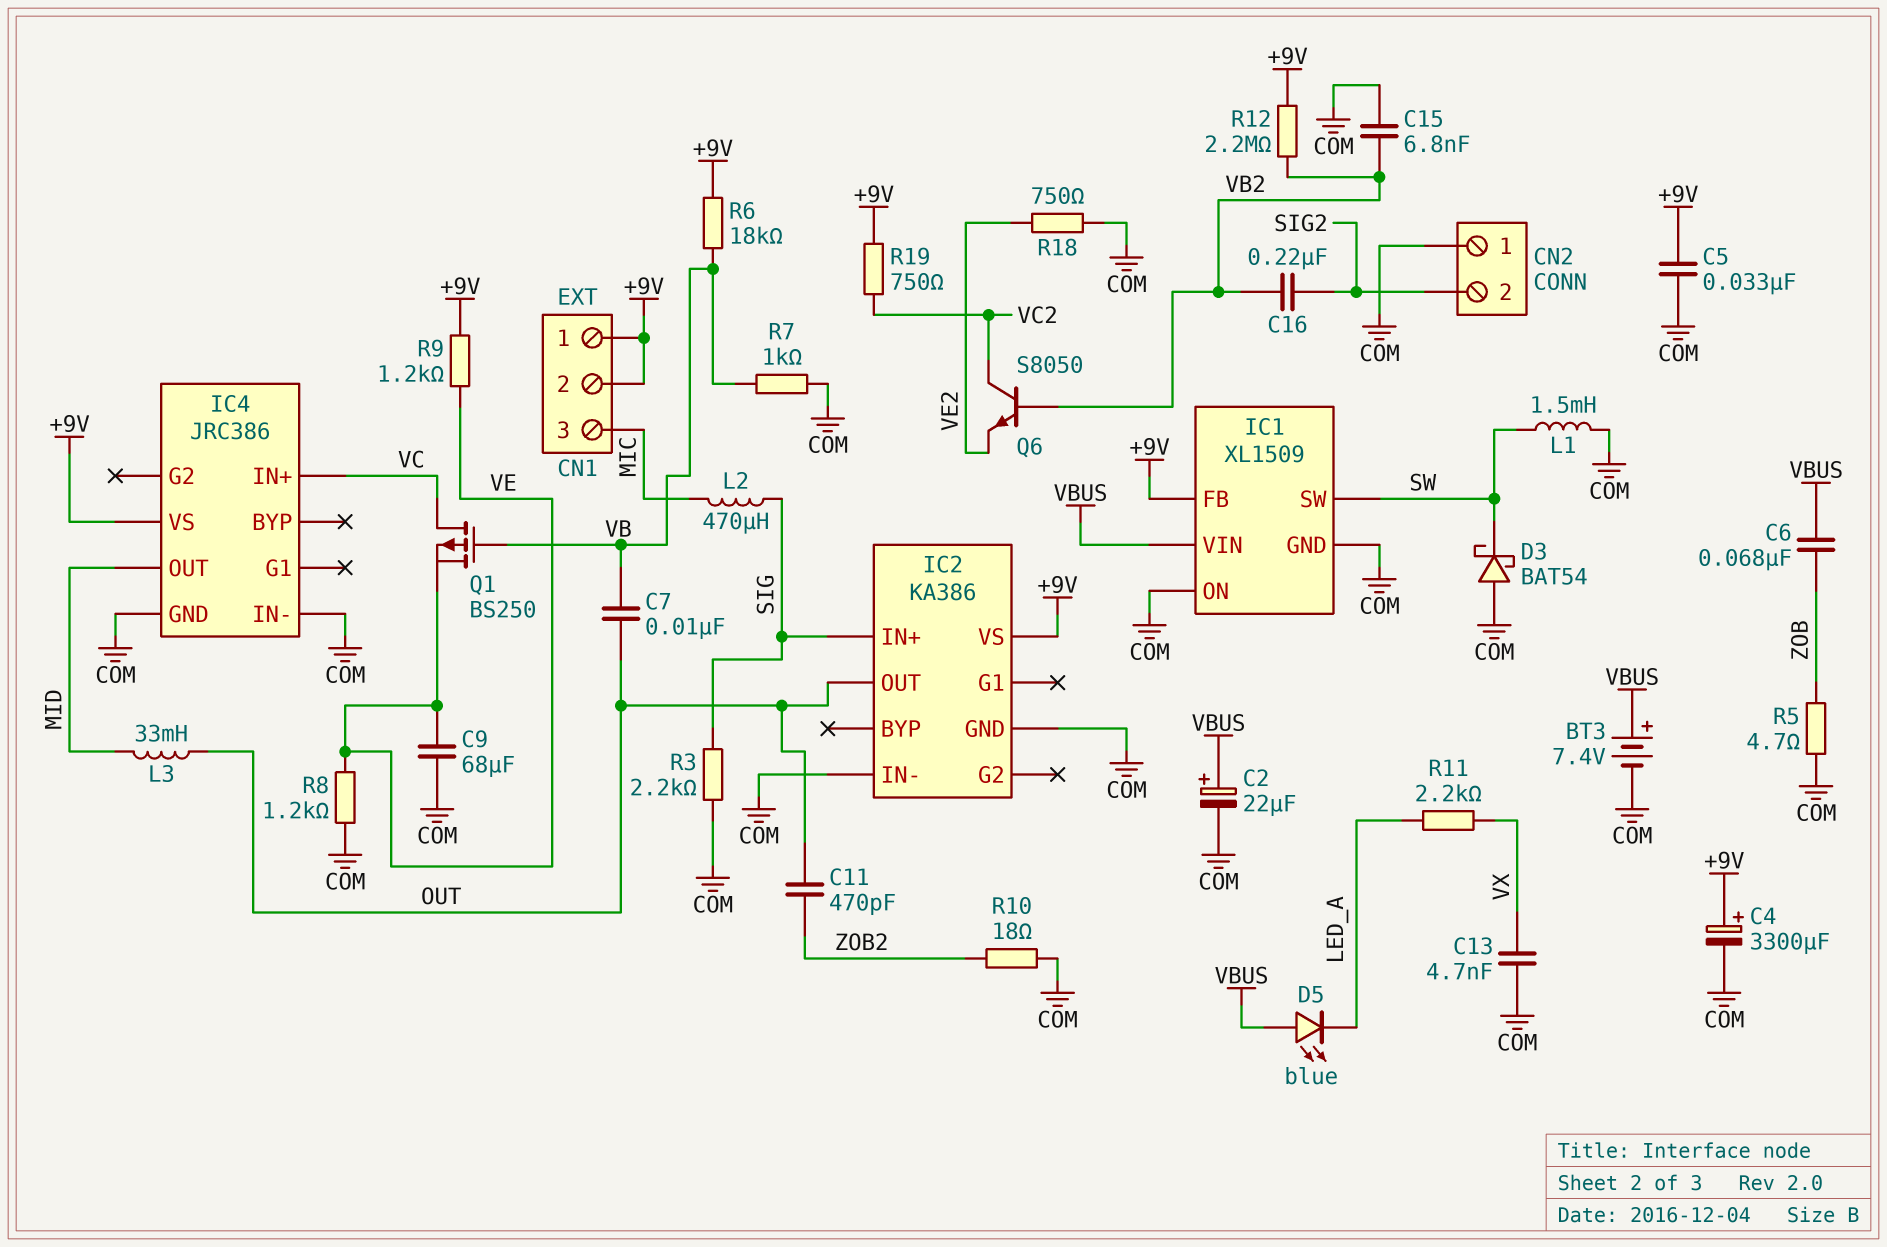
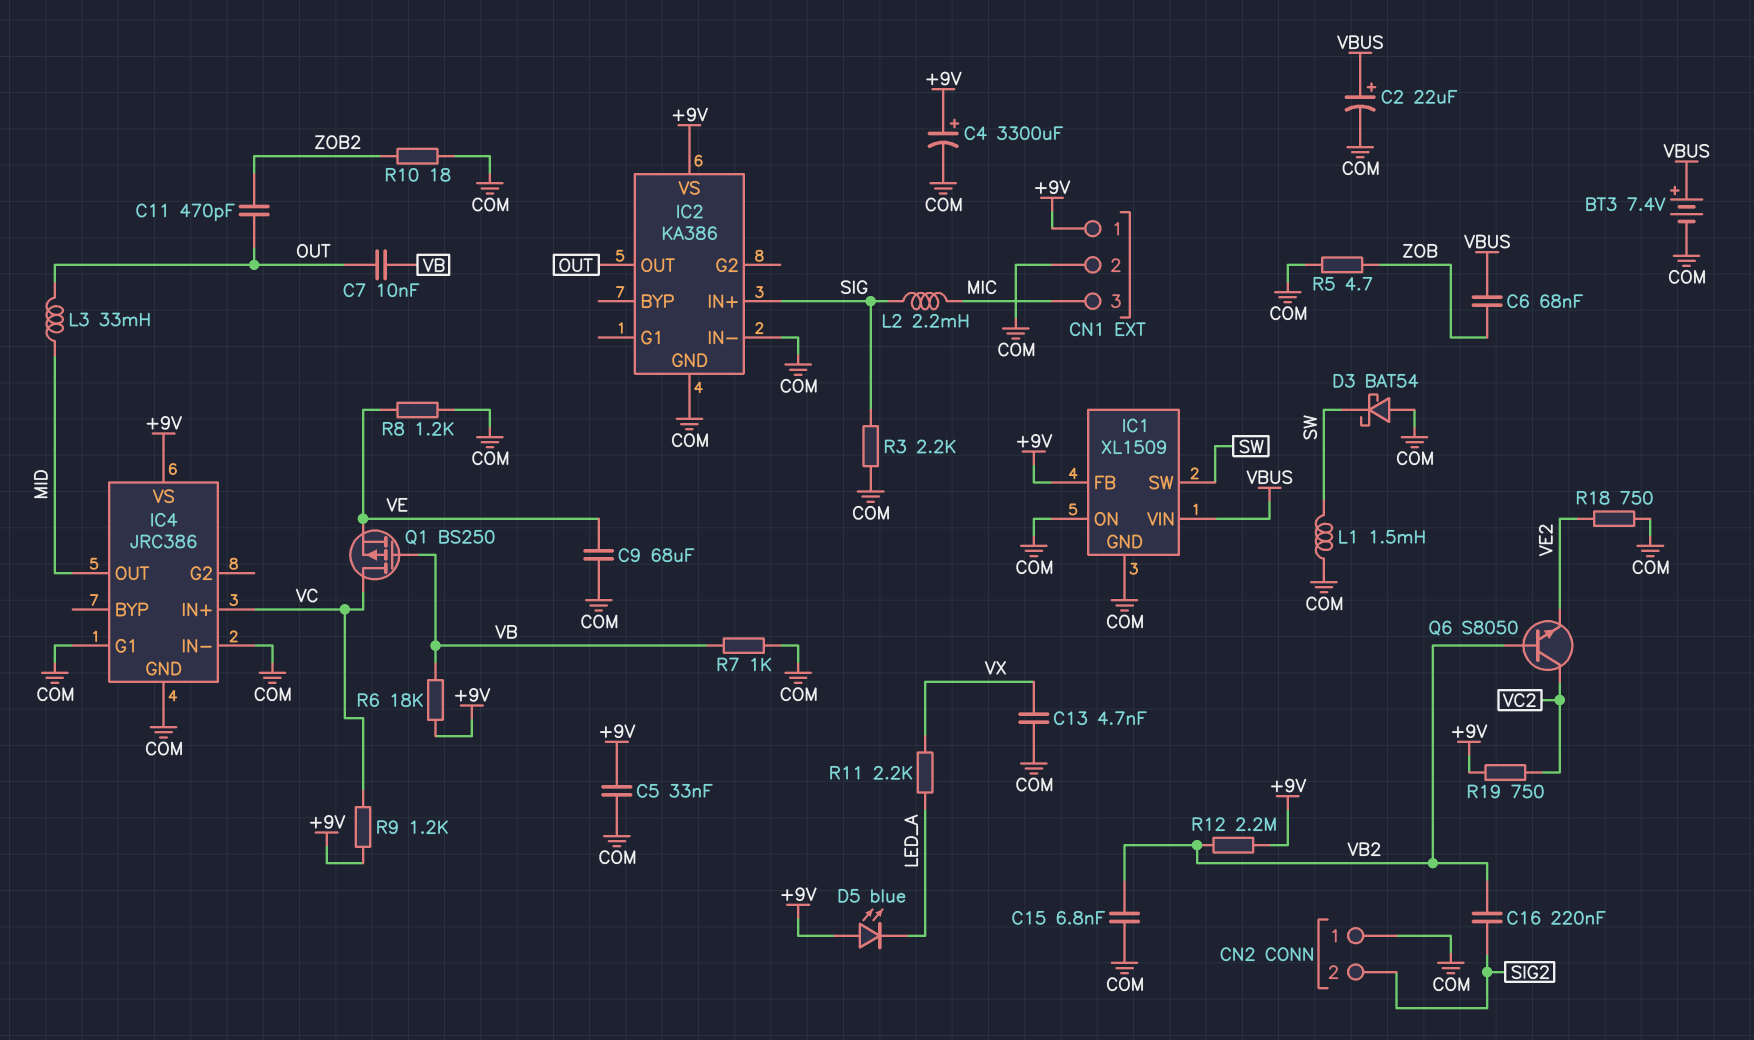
CN1 pin 2: +9V -> COM
D5: LED blue (A VBUS, K LED_A) -> LED blue (A +9V, K LED_A)
IC4 pin G1: none -> COM
L2: 470uH (MIC, SIG) -> 2.2mH (MIC, SIG)
R9: 1.2k (+9V, VE) -> 1.2k (+9V, VC)

